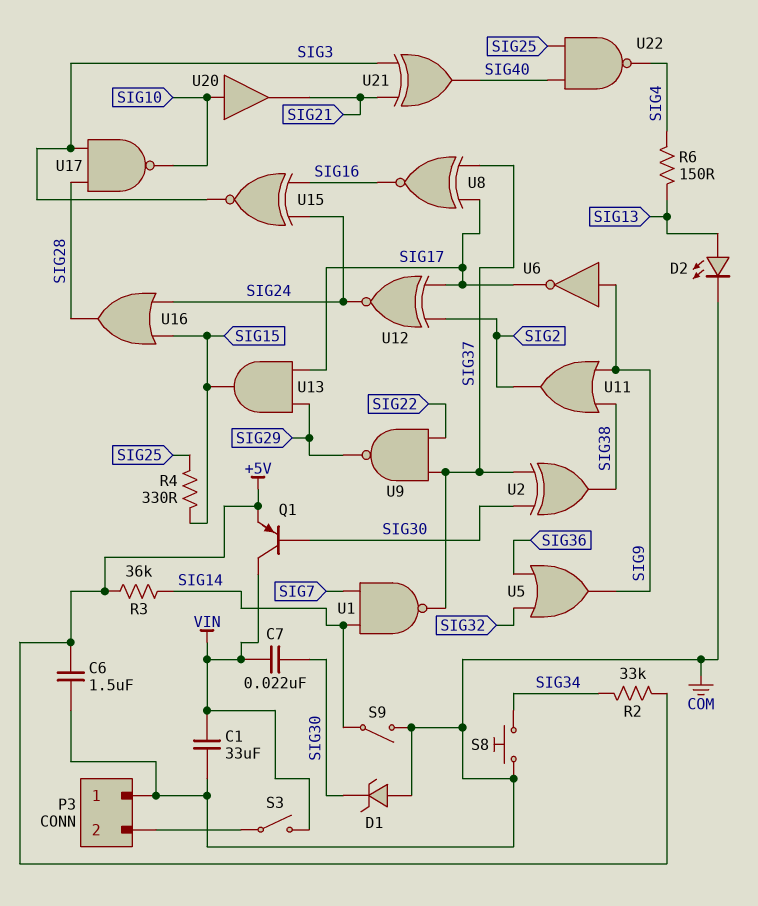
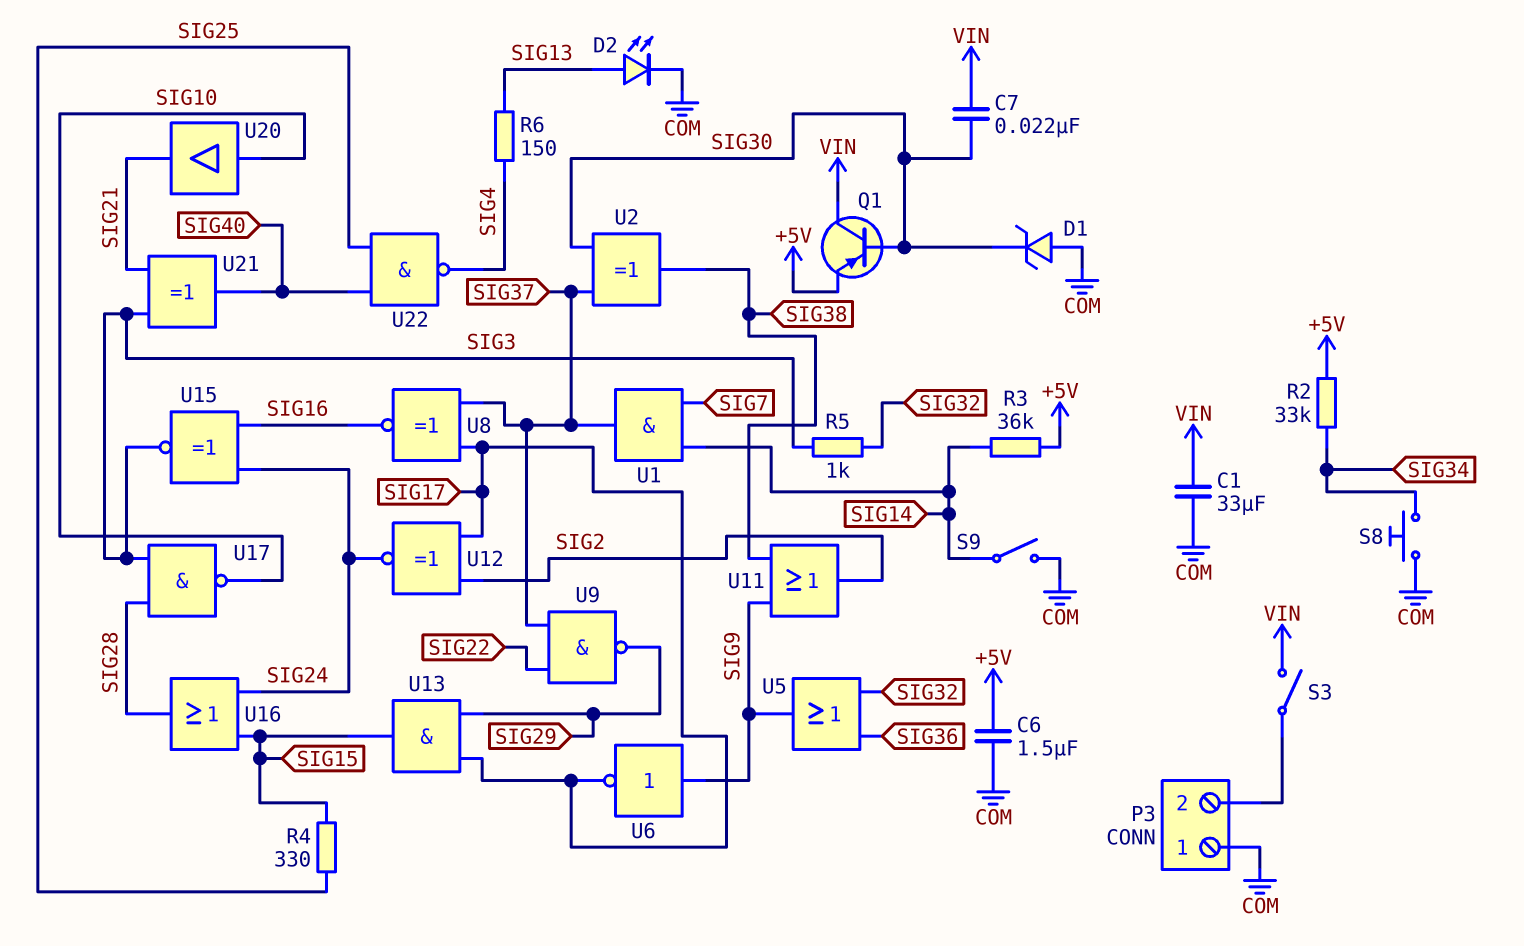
R5: none -> 1k (SIG3, SIG32)
U1: NAND (in SIG7, in SIG14, out SIG37) -> AND (in SIG7, in SIG14, out SIG37)

